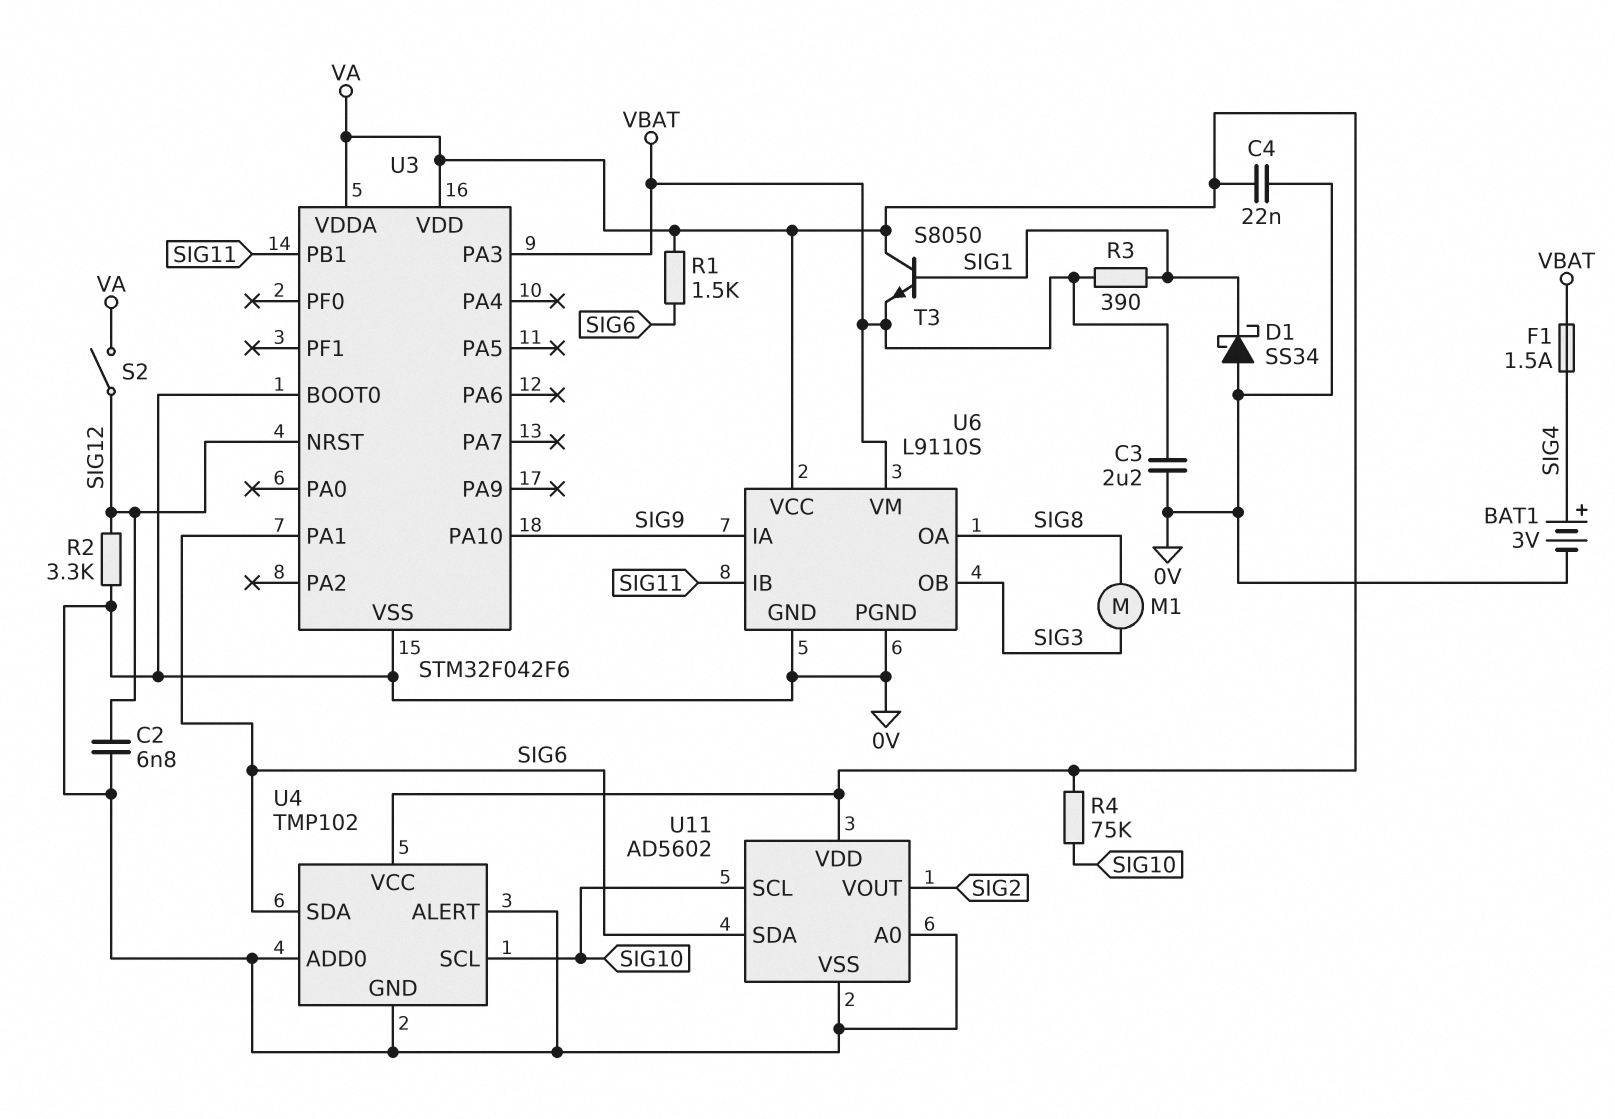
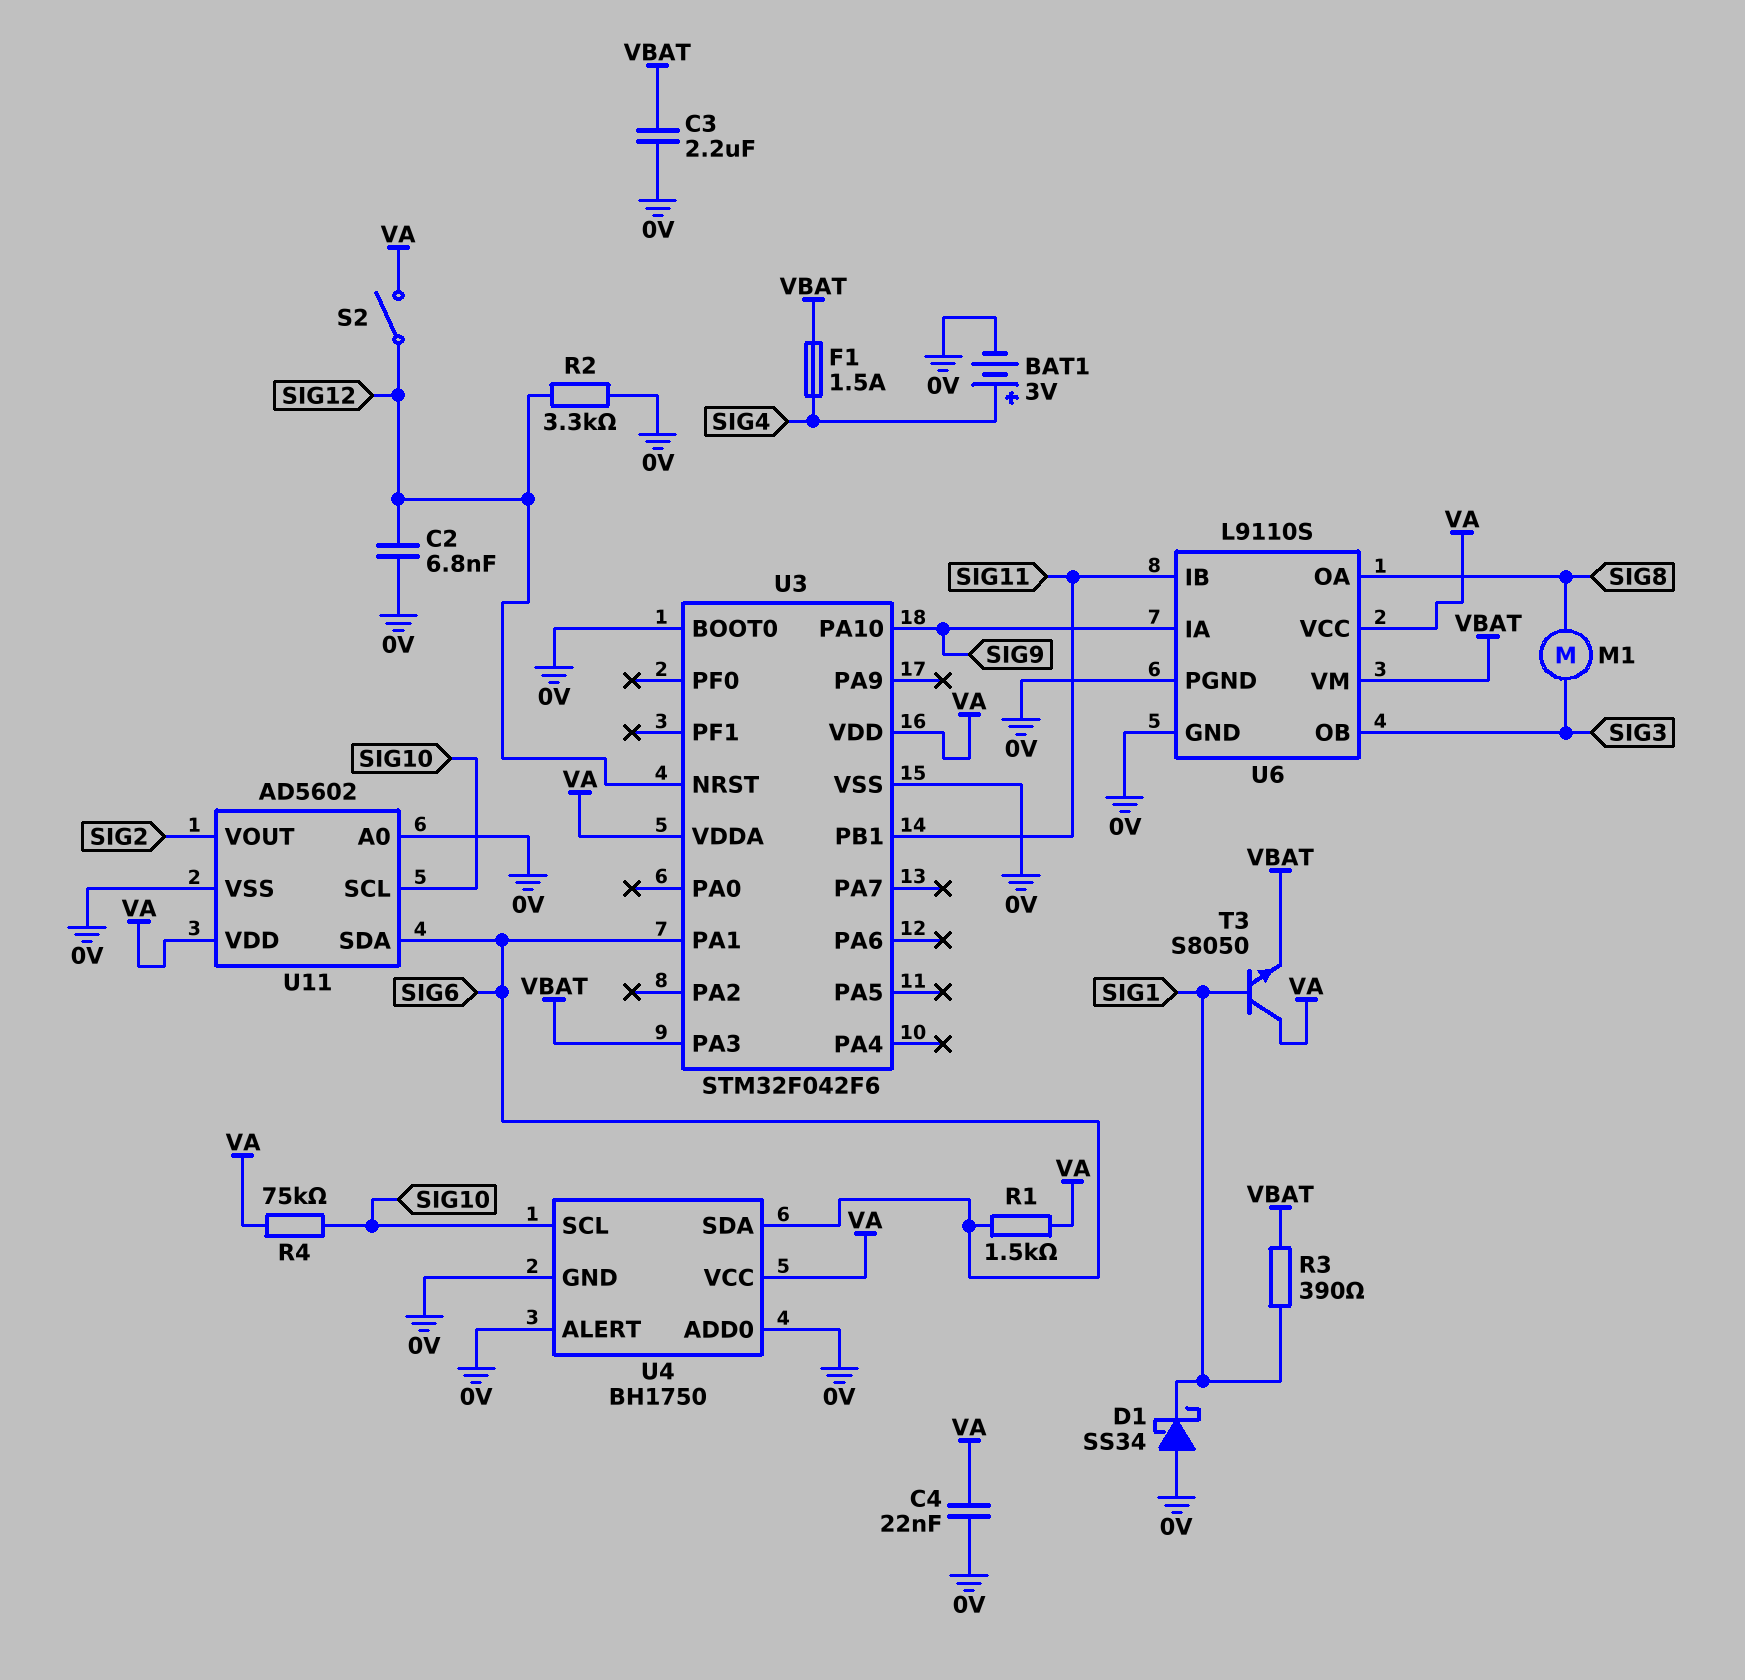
U4: TMP102 -> BH1750

